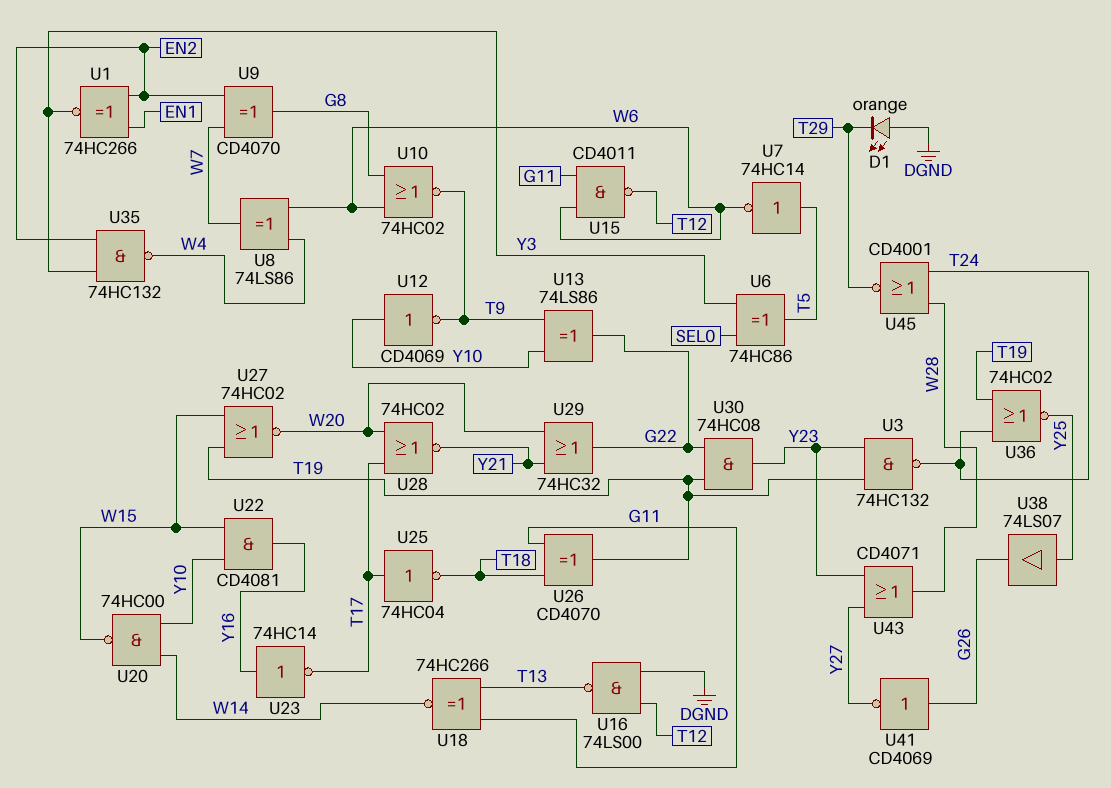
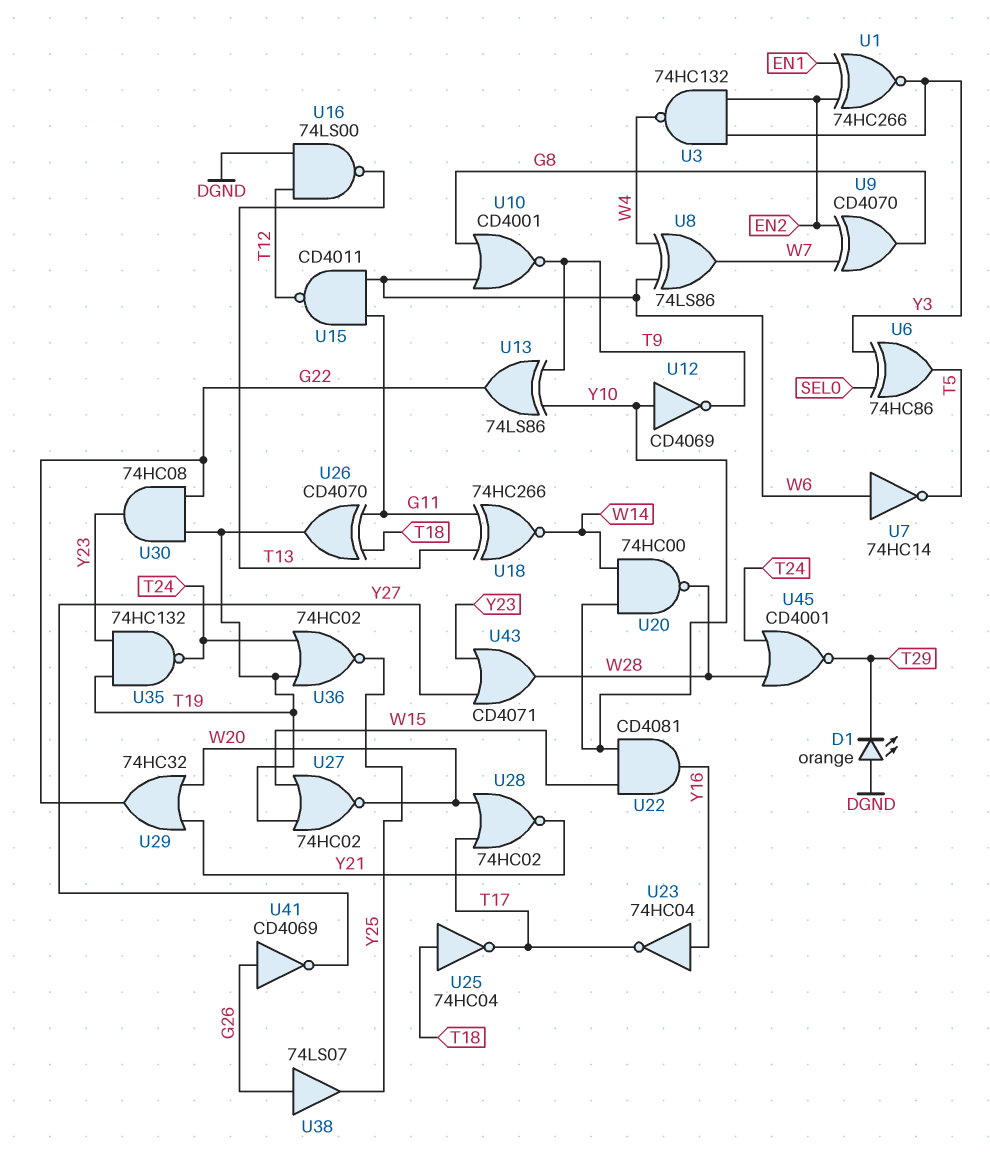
U3: NAND 74HC132 (in T19, in Y23, out T24) -> NAND 74HC132 (in EN2, in Y3, out W4)
U7: NOT 74HC14 (in T5, out W6) -> NOT 74HC14 (in W6, out T5)
U10: NOR 74HC02 (in G8, in W6, out T9) -> NOR CD4001 (in G8, in W6, out T9)
U20: NAND 74HC00 (in W14, in Y10, out W15) -> NAND 74HC00 (in W14, in Y10, out W28)
U23: NOT 74HC14 (in Y16, out T17) -> NOT 74HC04 (in Y16, out T17)
U25: NOT 74HC04 (in T17, out T18) -> NOT 74HC04 (in T18, out T17)
U35: NAND 74HC132 (in EN2, in Y3, out W4) -> NAND 74HC132 (in T19, in Y23, out T24)
U38: buffer 74LS07 (in Y25, out G26) -> buffer 74LS07 (in G26, out Y25)

